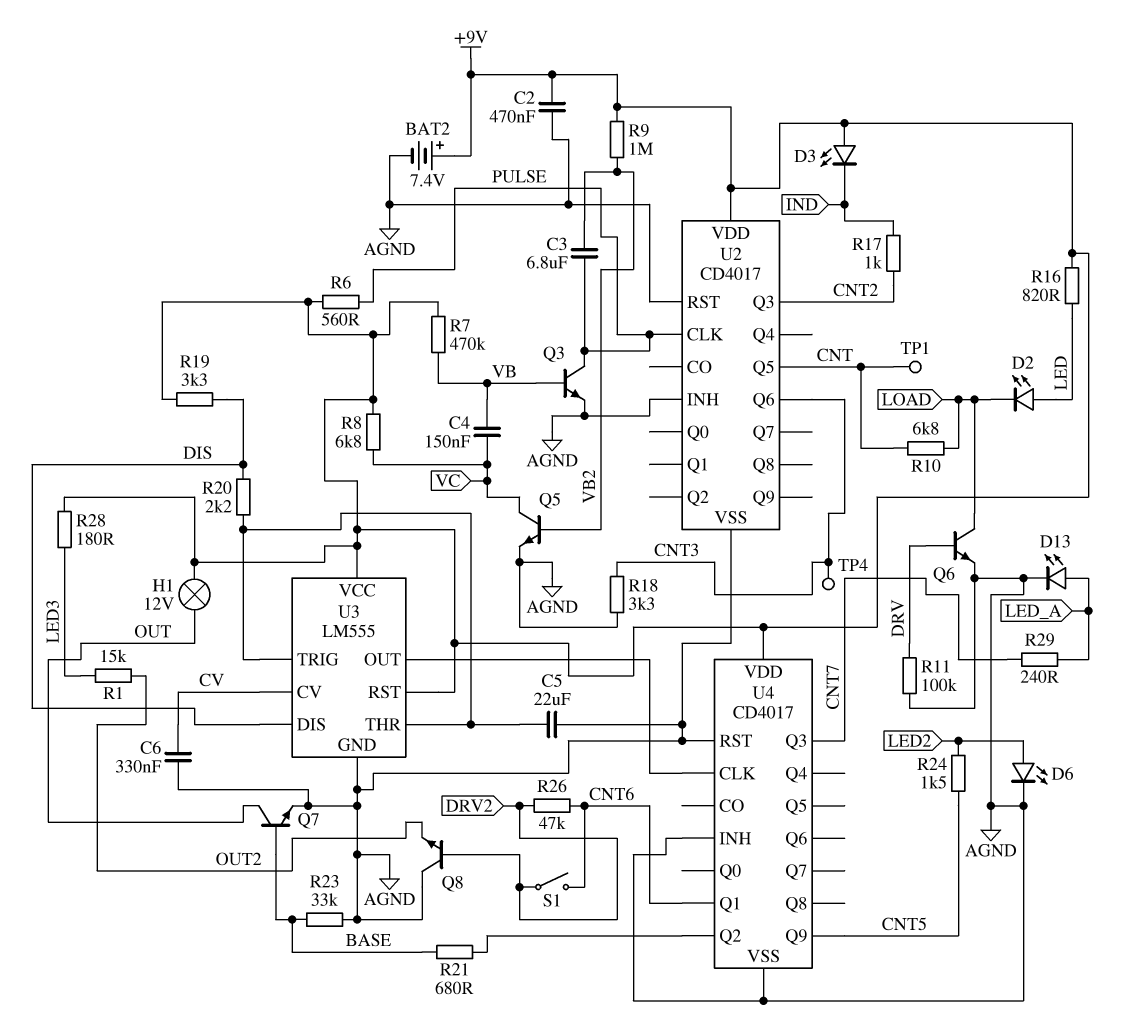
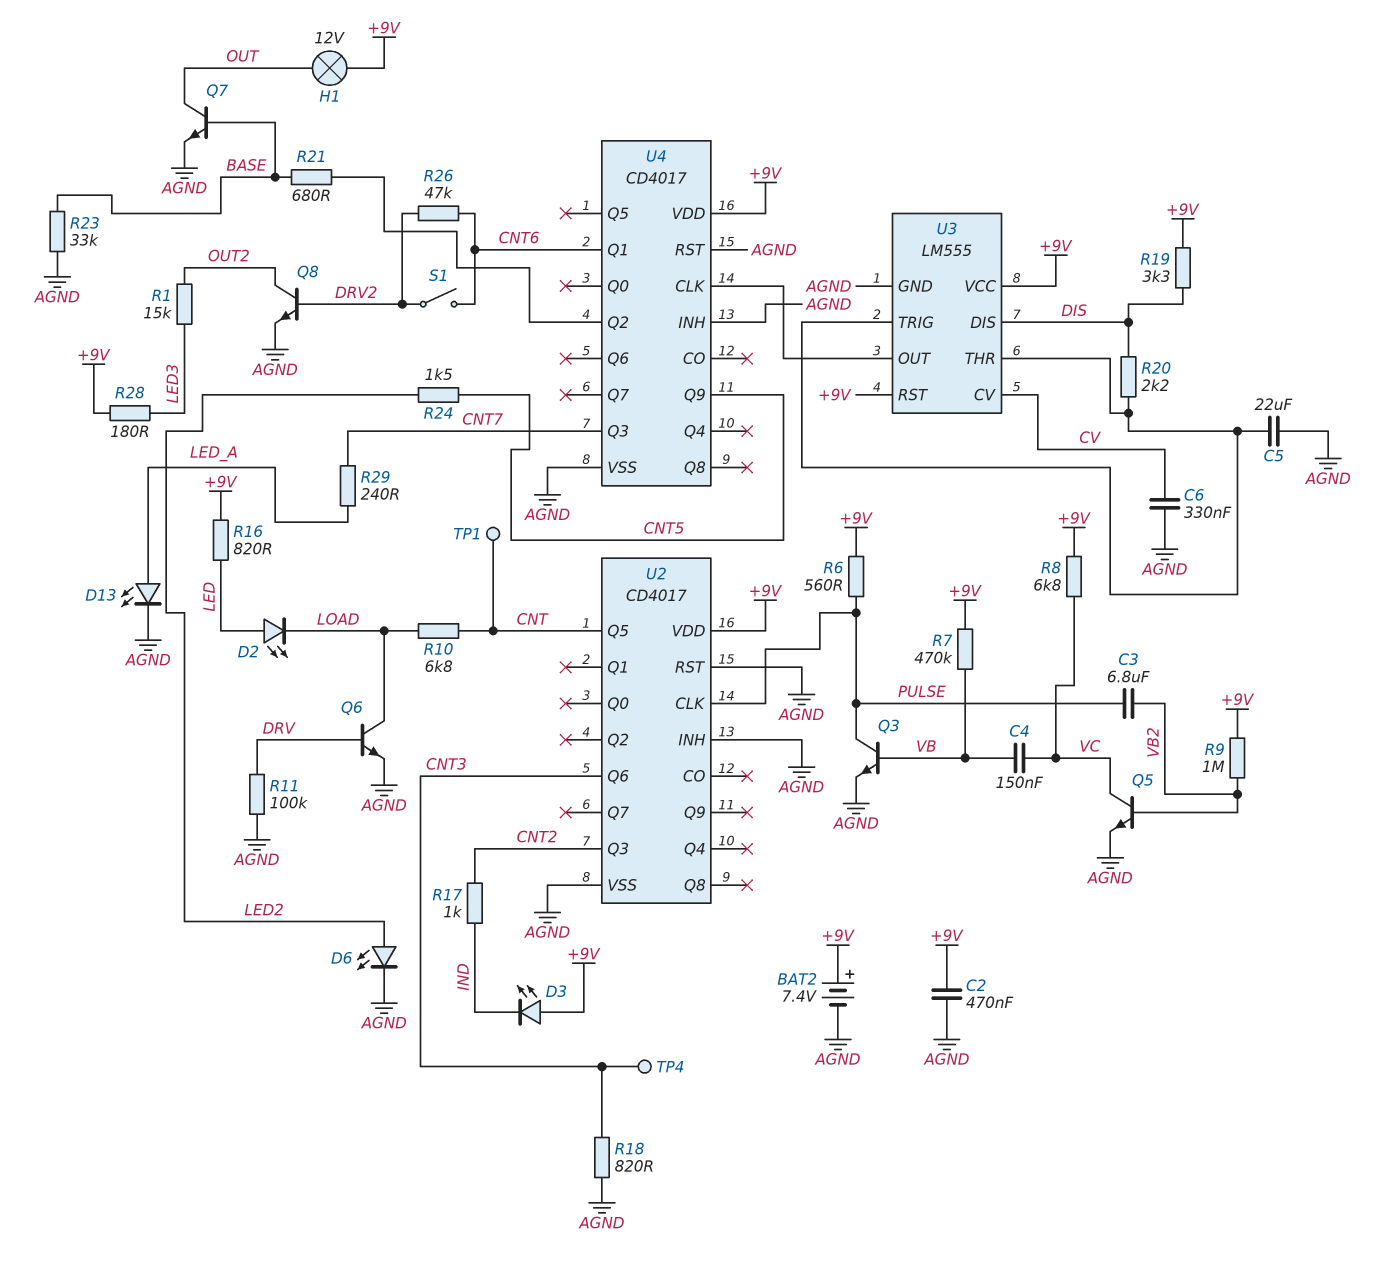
Q8: NPN (B DRV2, C AGND, E OUT2) -> NPN (B DRV2, C OUT2, E AGND)
R18: 3.3k (AGND, CNT3) -> 820 (AGND, CNT3)

